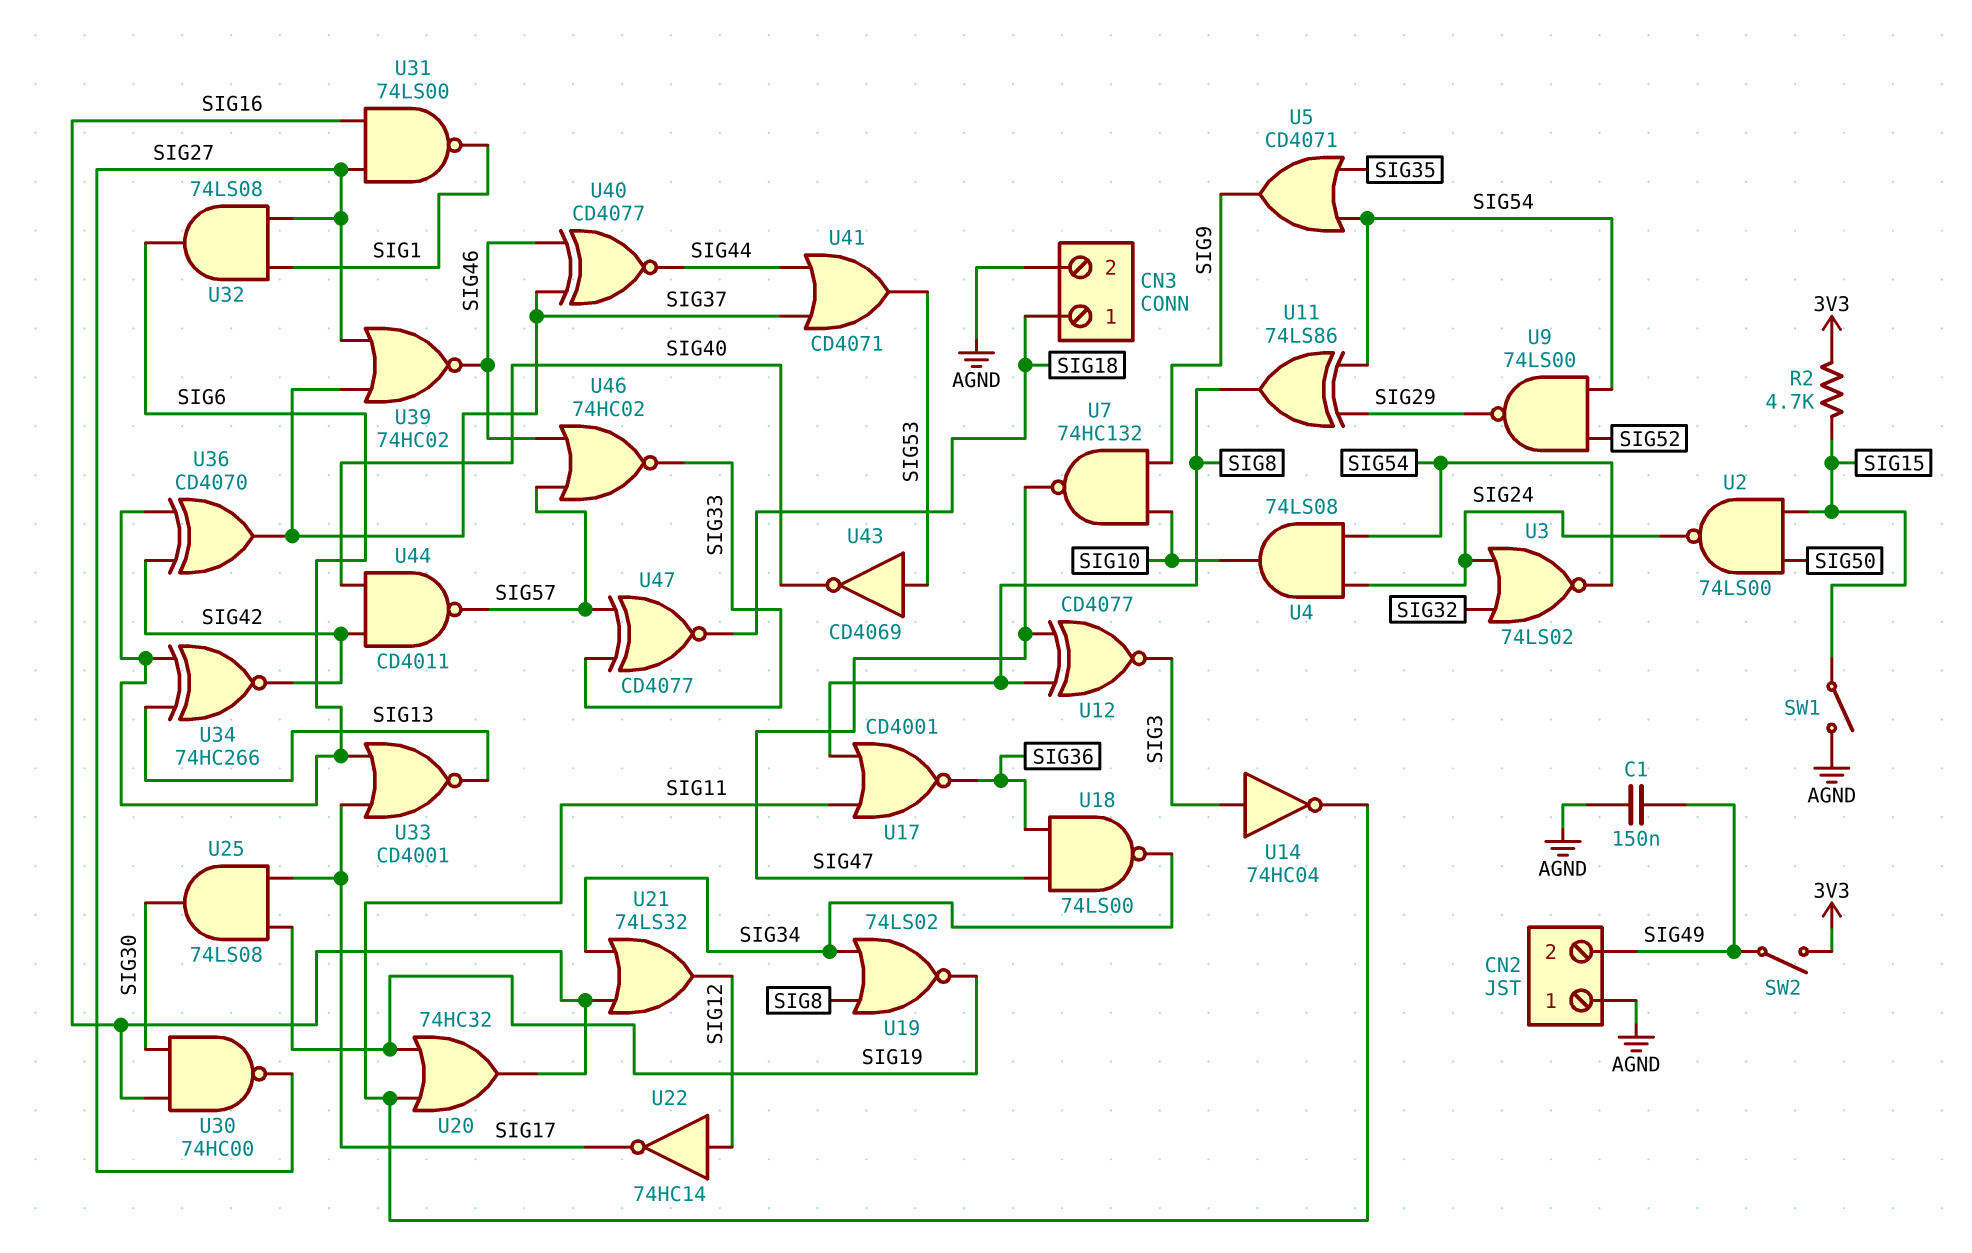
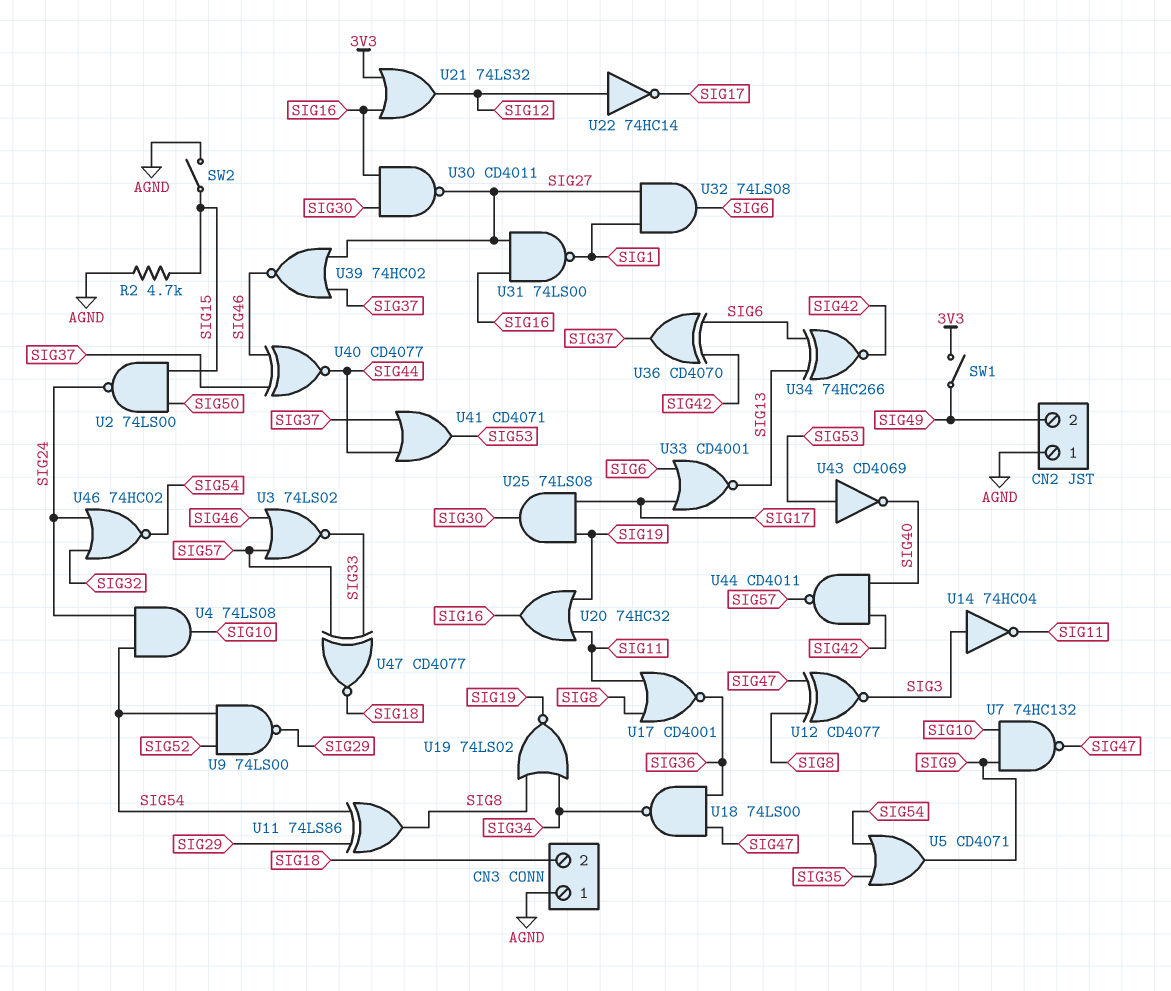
C1: 150nF (AGND, SIG49) -> none
CN3 pin 1: SIG18 -> AGND
CN3 pin 2: AGND -> SIG18
R2: 4.7k (3V3, SIG15) -> 4.7k (AGND, SIG15)
SW1: switch (AGND, SIG15) -> switch (3V3, SIG49)
SW2: switch (3V3, SIG49) -> switch (AGND, SIG15)
U3: NOR 74LS02 (in SIG24, in SIG32, out SIG54) -> NOR 74LS02 (in SIG46, in SIG57, out SIG33)
U21: OR 74LS32 (in SIG16, in SIG34, out SIG12) -> OR 74LS32 (in 3V3, in SIG16, out SIG12)
U30: NAND 74HC00 (in SIG16, in SIG30, out SIG27) -> NAND CD4011 (in SIG16, in SIG30, out SIG27)
U46: NOR 74HC02 (in SIG46, in SIG57, out SIG33) -> NOR 74HC02 (in SIG24, in SIG32, out SIG54)

